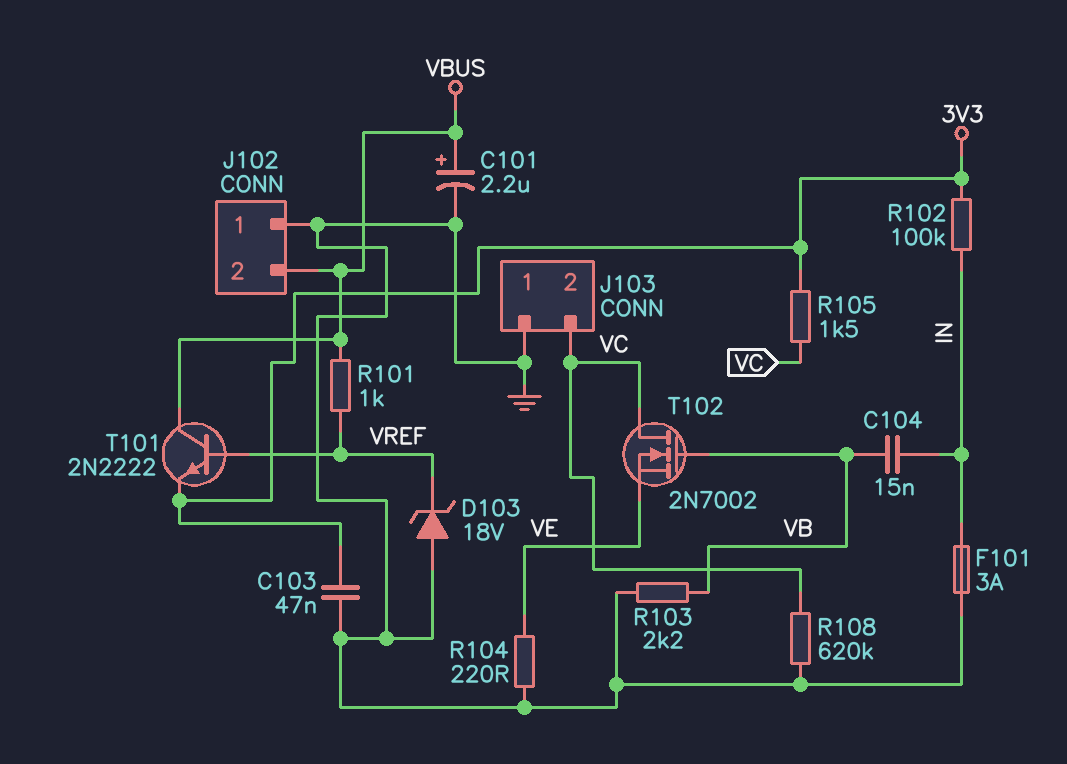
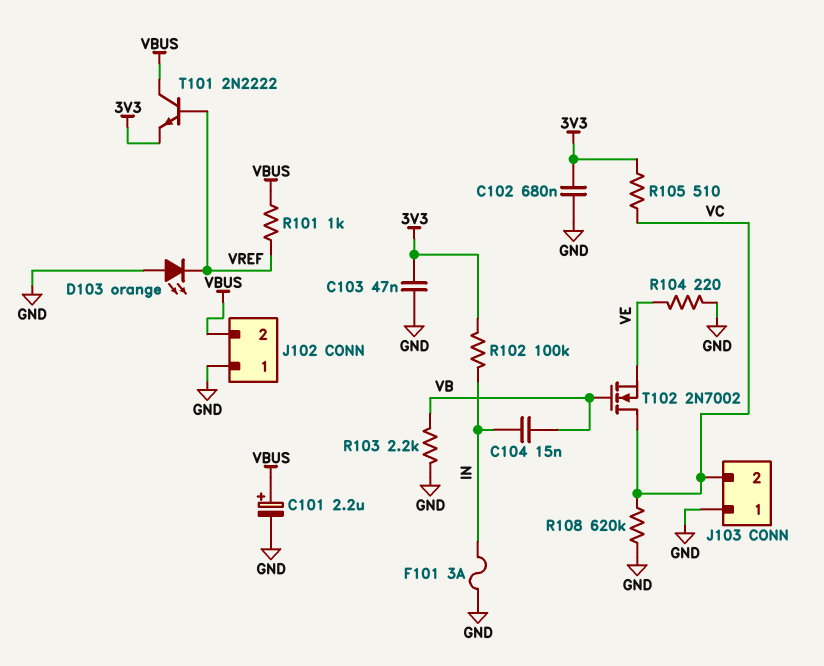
C102: none -> 680nF (3V3, GND)
D103: zener 18V (A GND, K VREF) -> LED orange (A GND, K VREF)
R105: 1.5k (3V3, VC) -> 510 (3V3, VC)

